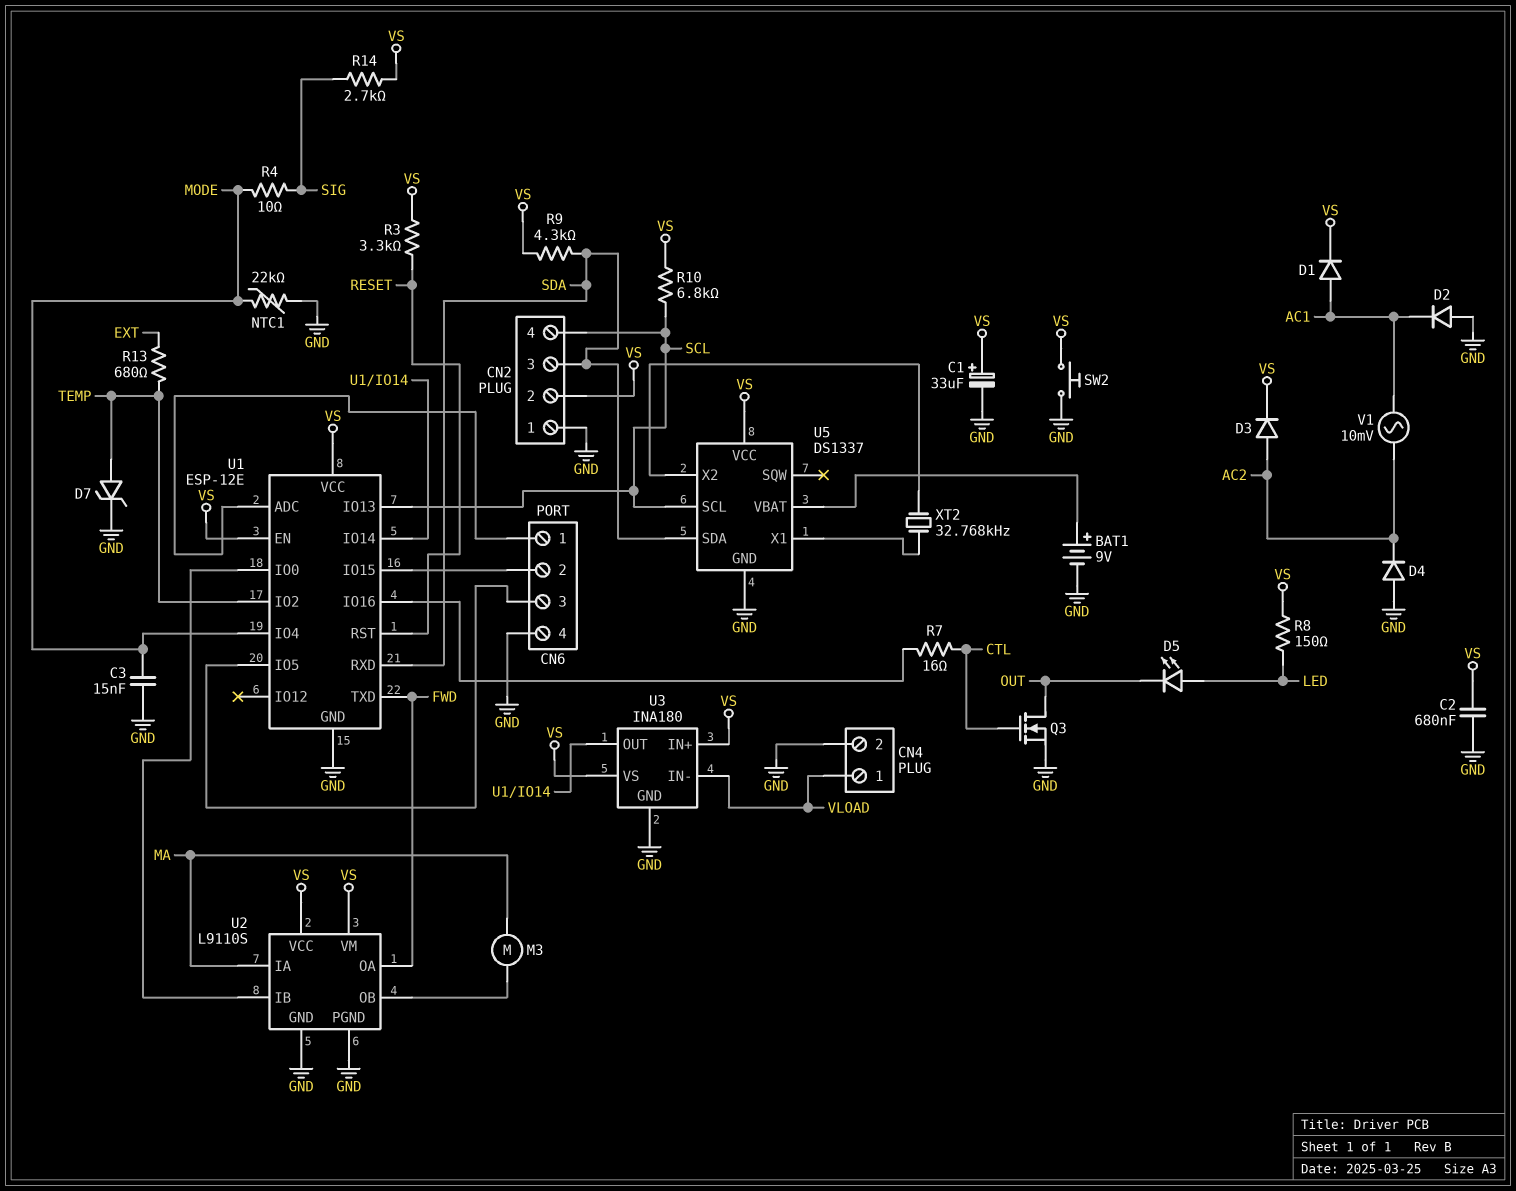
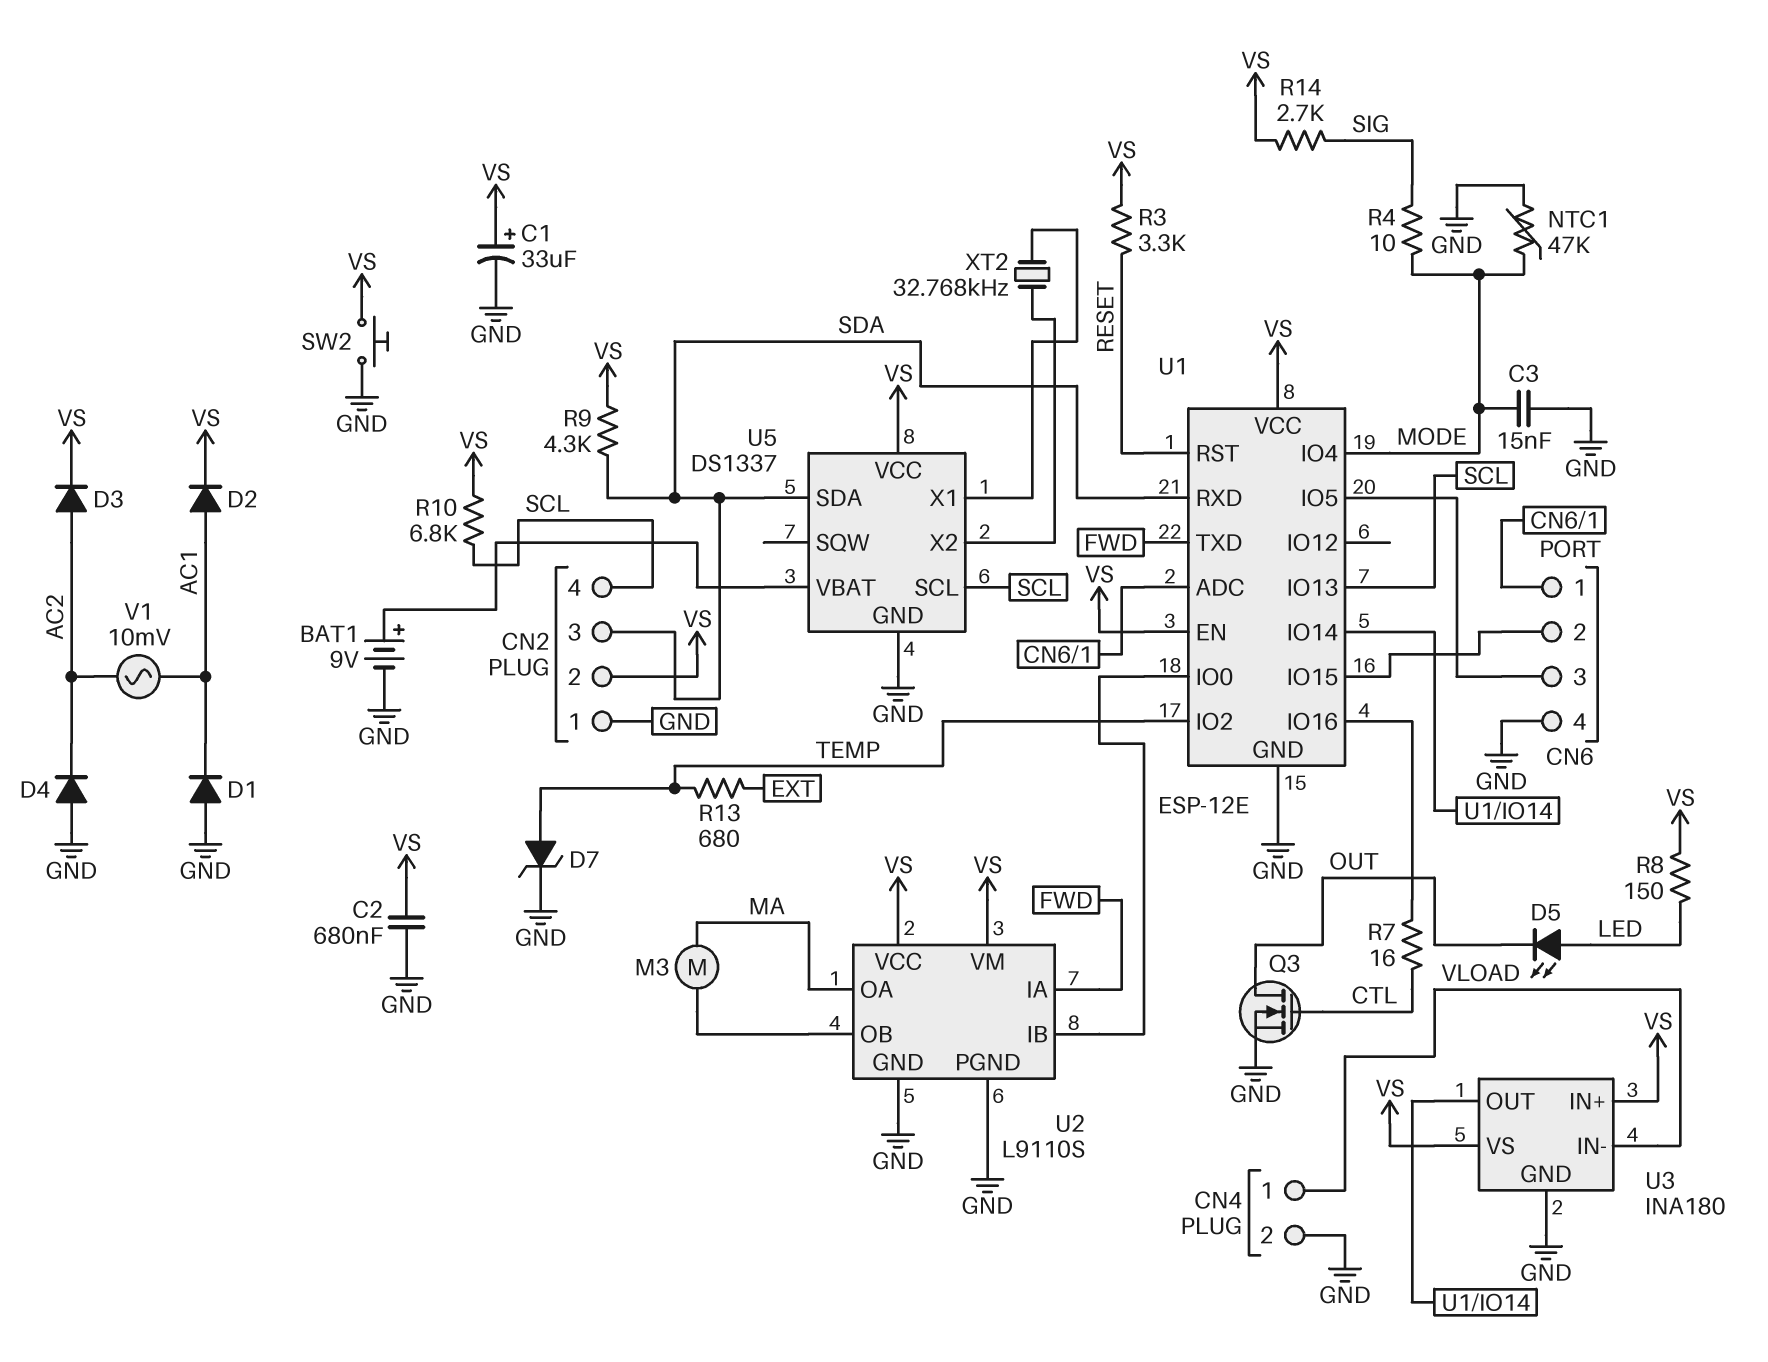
D1: diode (A AC1, K VS) -> diode (A GND, K AC1)
D2: diode (A GND, K AC1) -> diode (A AC1, K VS)
NTC1: 22k (GND, MODE) -> 47k (GND, MODE)
U2 pin IA: MA -> FWD
U2 pin OA: FWD -> MA

